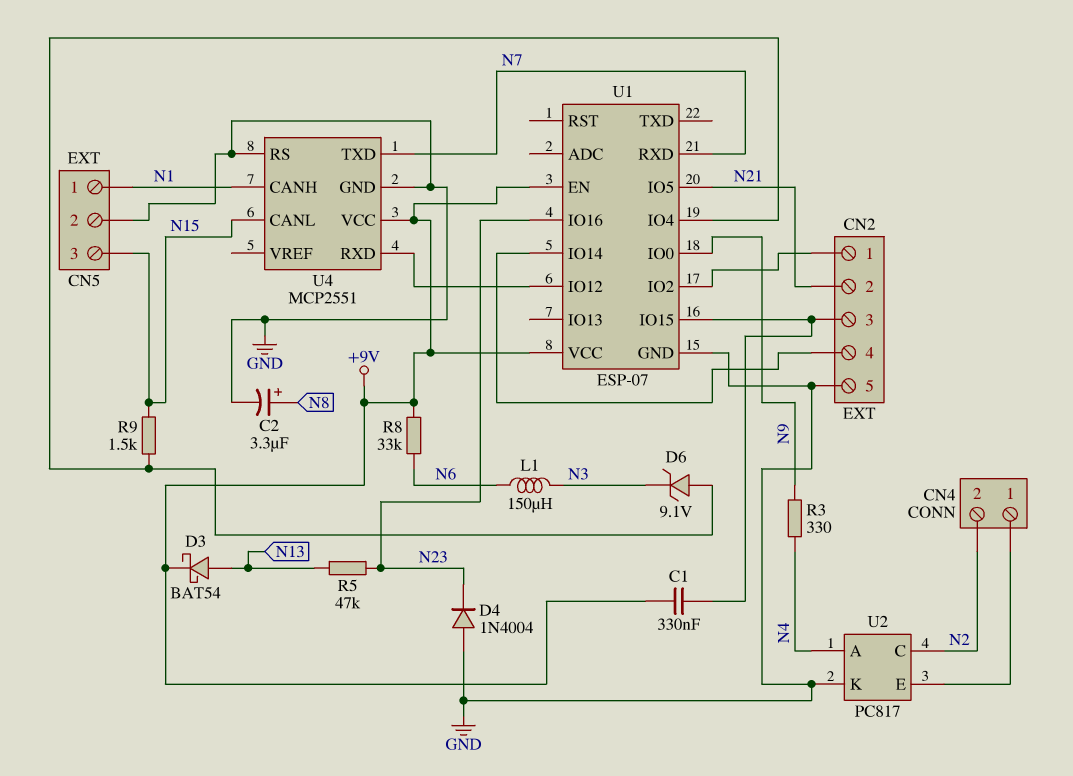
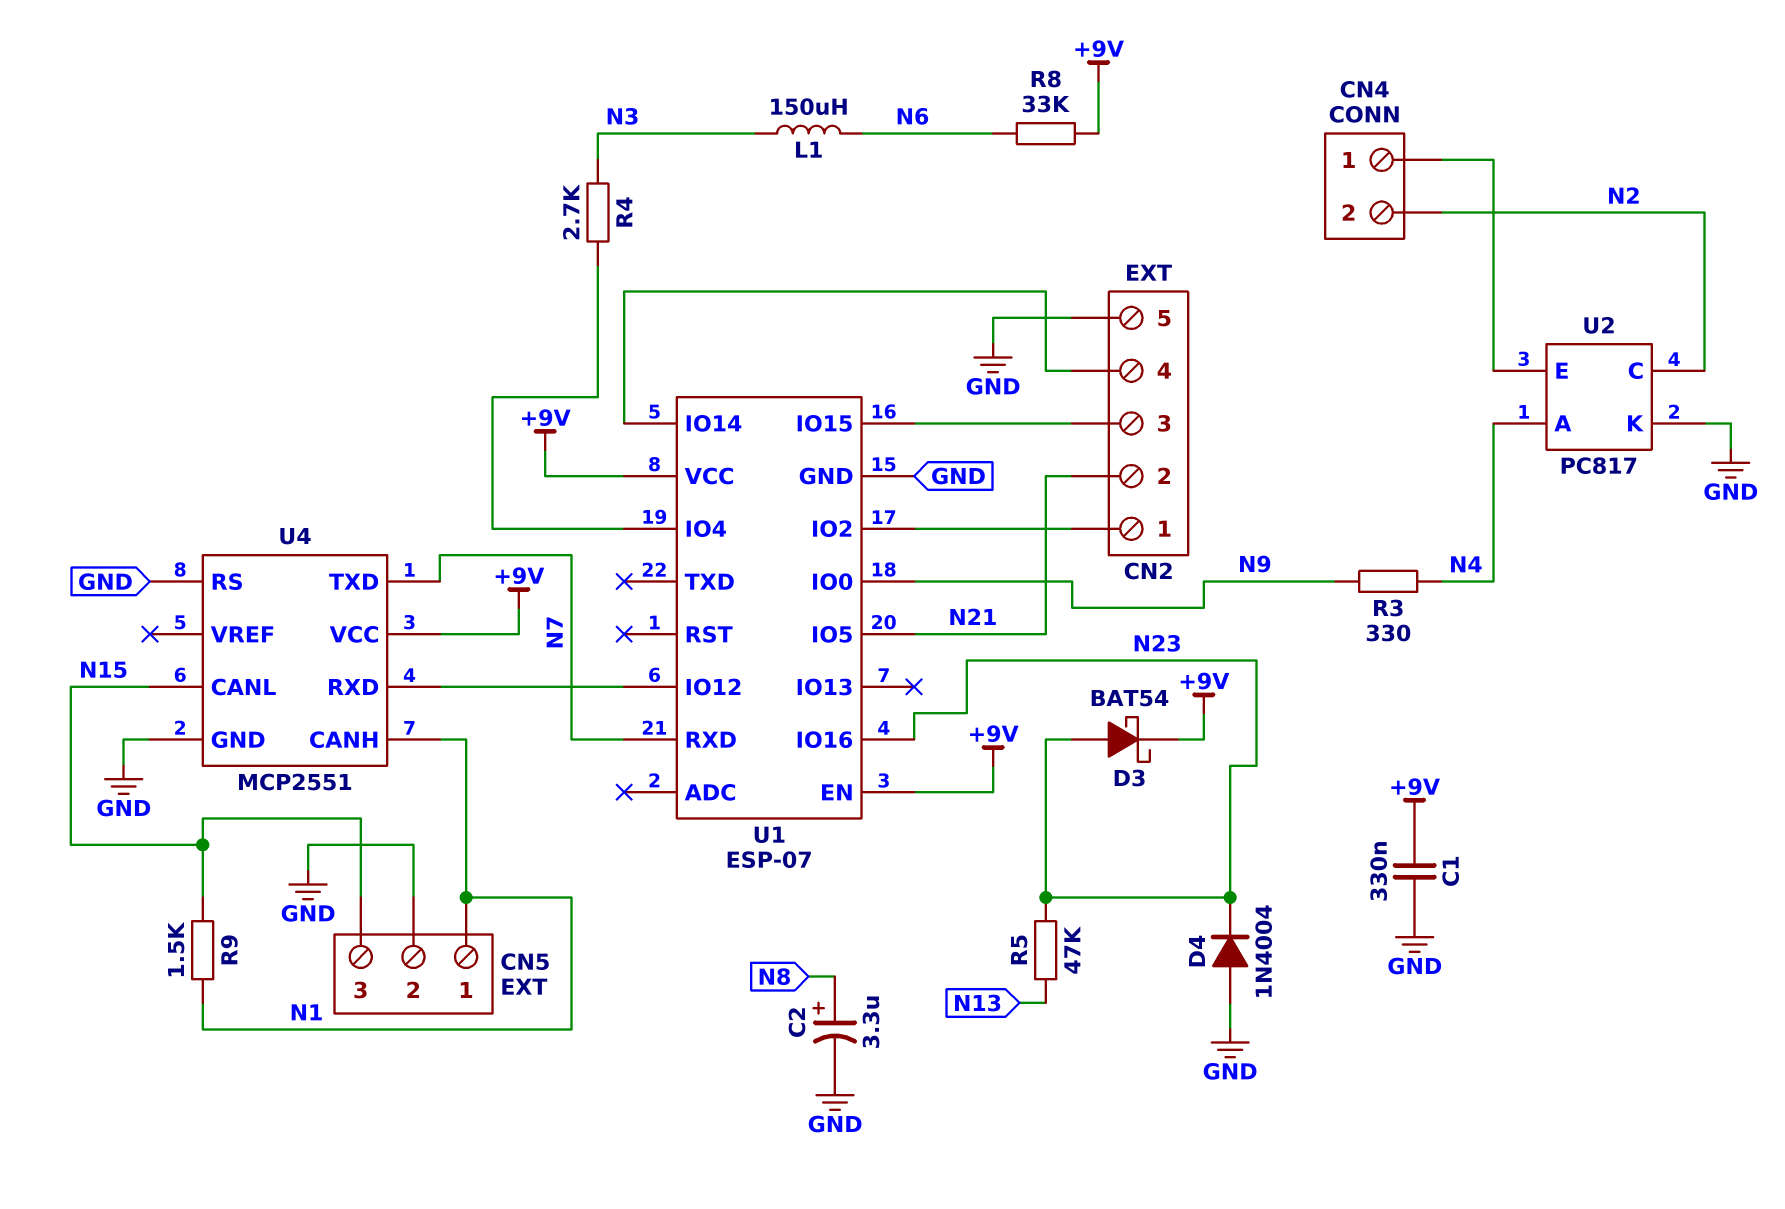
C1: 330nF (+9V, CN2/3) -> 330nF (+9V, GND)
D3: schottky BAT54 (A N13, K +9V) -> schottky BAT54 (A N23, K +9V)
D6: zener 9.1V (A U1/IO4, K N3) -> none
R4: none -> 2.7k (N3, U1/IO4)
R9: 1.5k (N15, U1/IO4) -> 1.5k (N1, N15)

